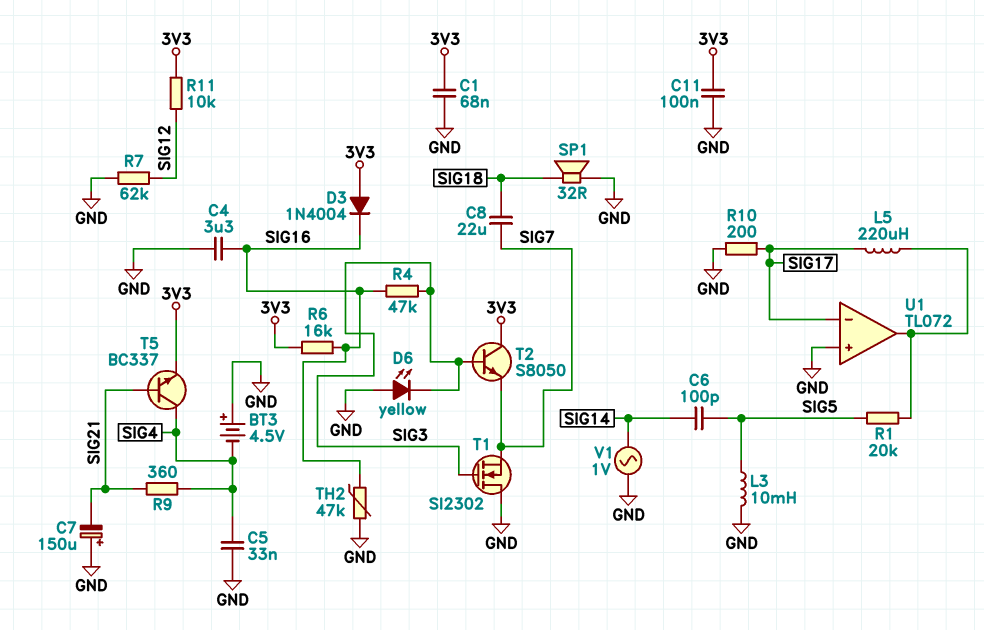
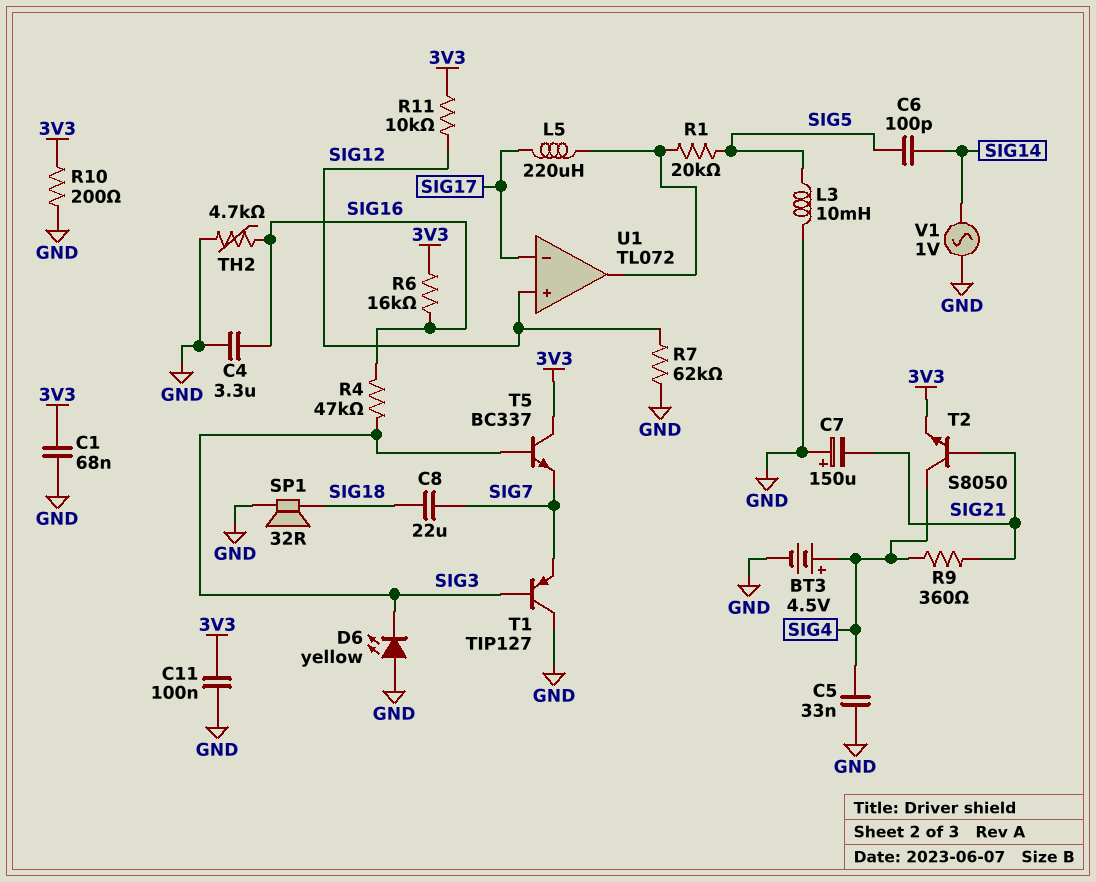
BT3: 4.5V (plus GND, minus SIG4) -> 4.5V (plus SIG4, minus GND)
D3: diode 1N4004 (A 3V3, K SIG16) -> none
R10: 200 (GND, SIG17) -> 200 (3V3, GND)
T1: NMOS SI2302 (G SIG3, D GND, S SIG7) -> PNP TIP127 (B SIG3, C GND, E SIG7)
T2: NPN S8050 (B SIG3, C 3V3, E SIG7) -> NPN S8050 (B SIG21, C SIG4, E 3V3)
T5: NPN BC337 (B SIG21, C SIG4, E 3V3) -> NPN BC337 (B SIG3, C 3V3, E SIG7)
TH2: 47k (GND, SIG16) -> 4.7k (GND, SIG16)
U1 pin in+: GND -> SIG12

